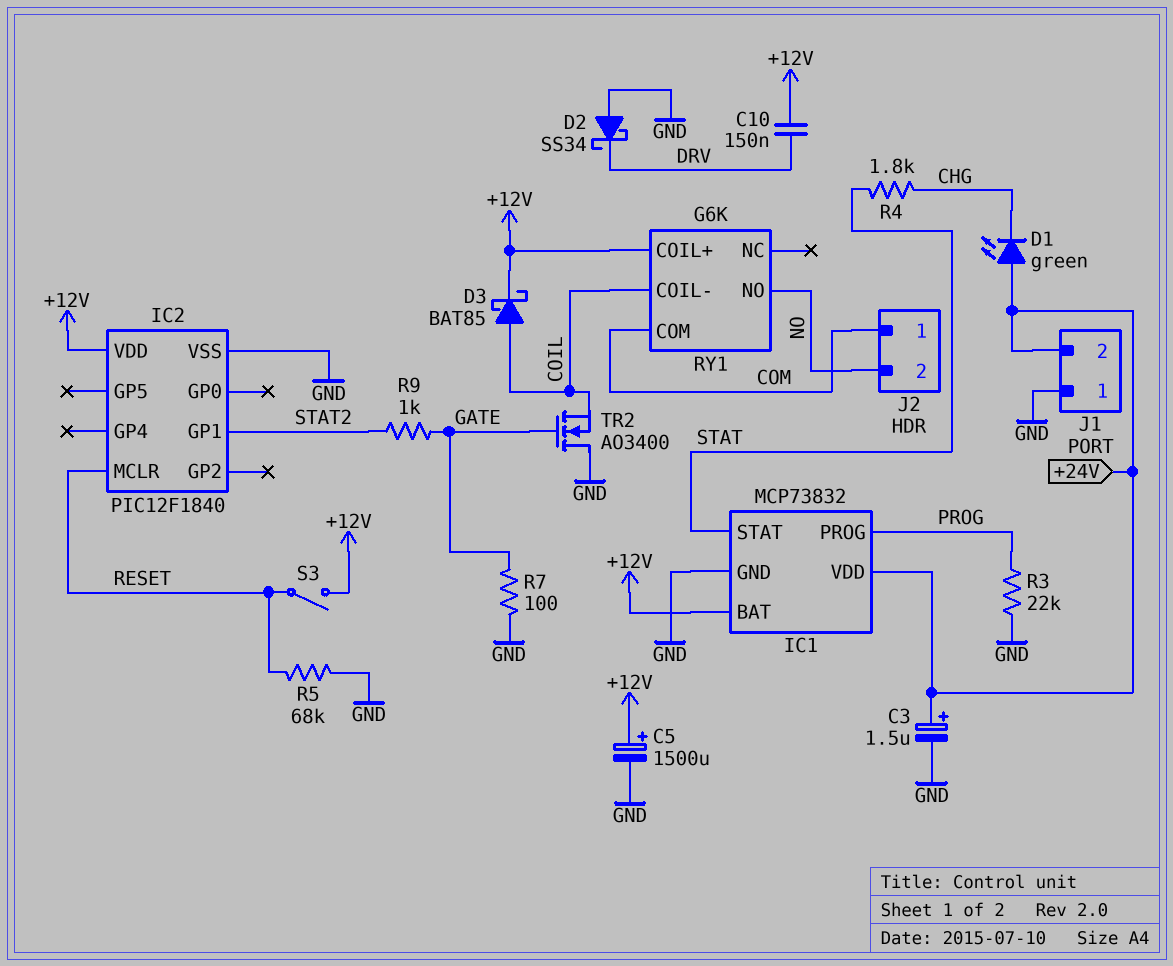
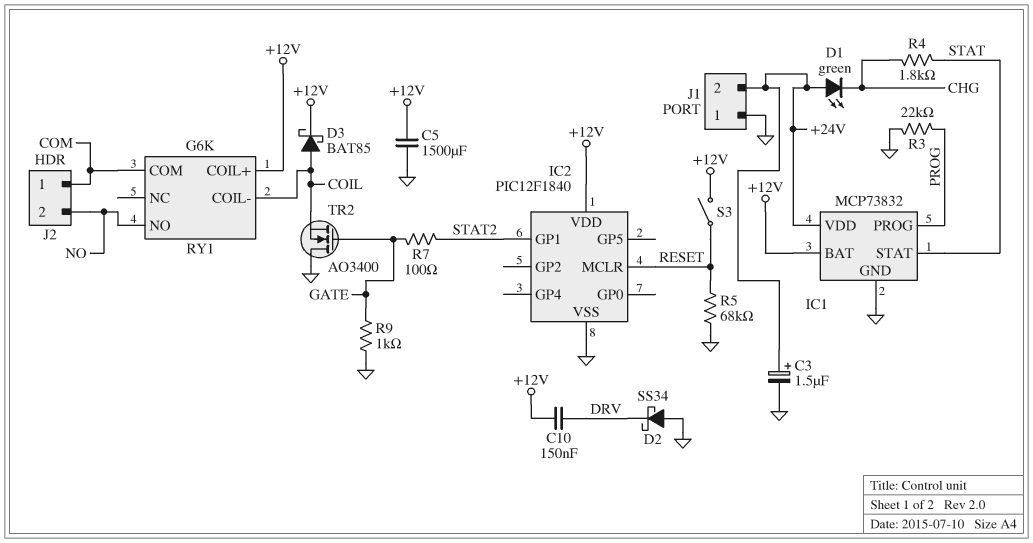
C5: 1500uF (plus +12V, minus GND) -> 1500uF (+12V, GND)
R7: 100 (GATE, GND) -> 100 (GATE, STAT2)
R9: 1k (GATE, STAT2) -> 1k (GATE, GND)

